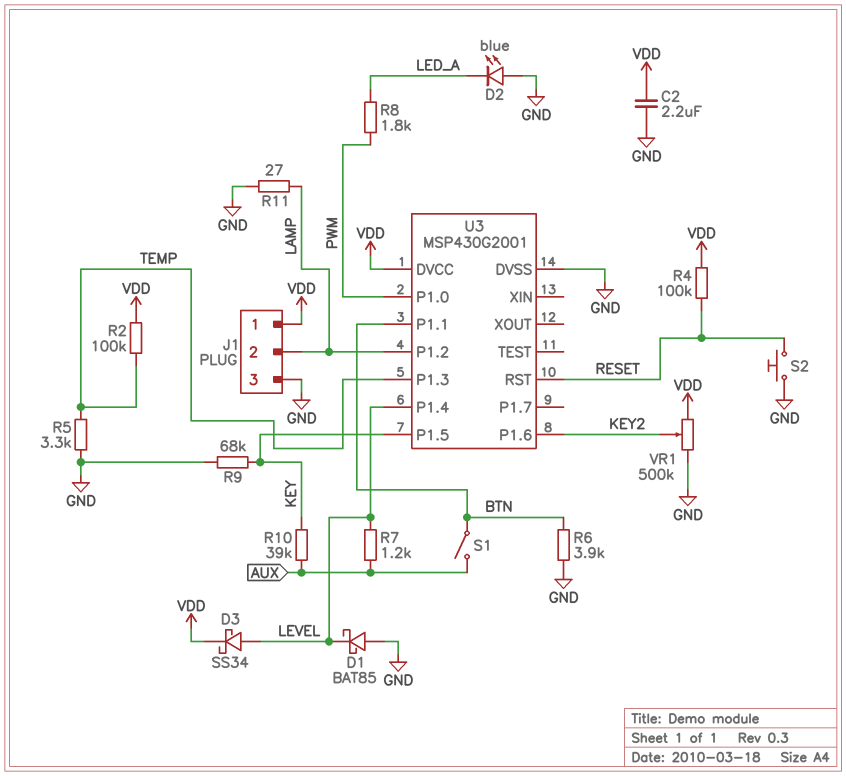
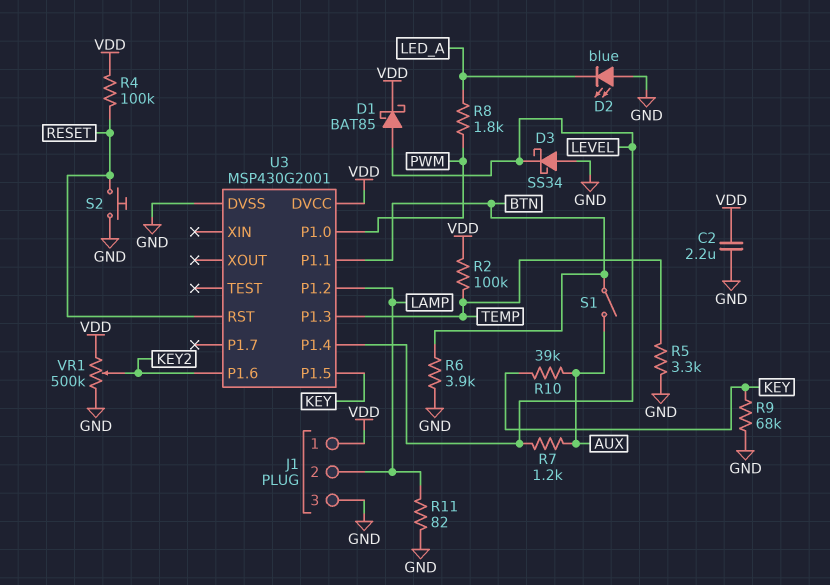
D1: schottky BAT85 (A GND, K LEVEL) -> schottky BAT85 (A LEVEL, K VDD)
D3: schottky SS34 (A LEVEL, K VDD) -> schottky SS34 (A GND, K LEVEL)
R11: 27 (GND, LAMP) -> 82 (GND, LAMP)

